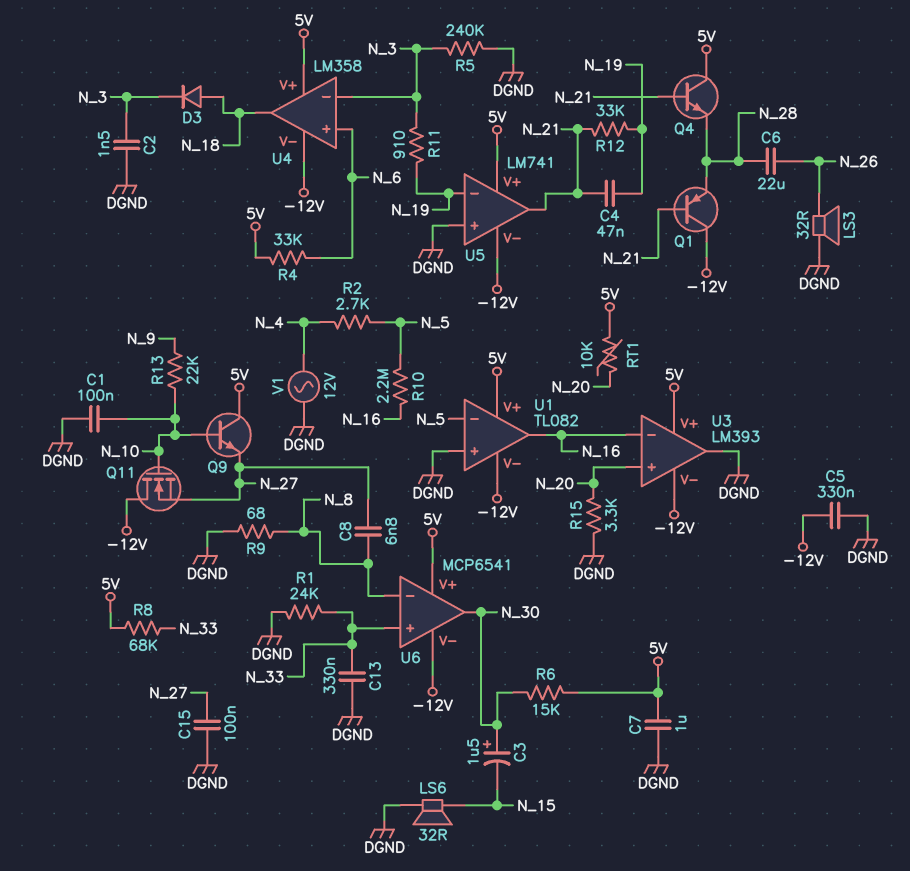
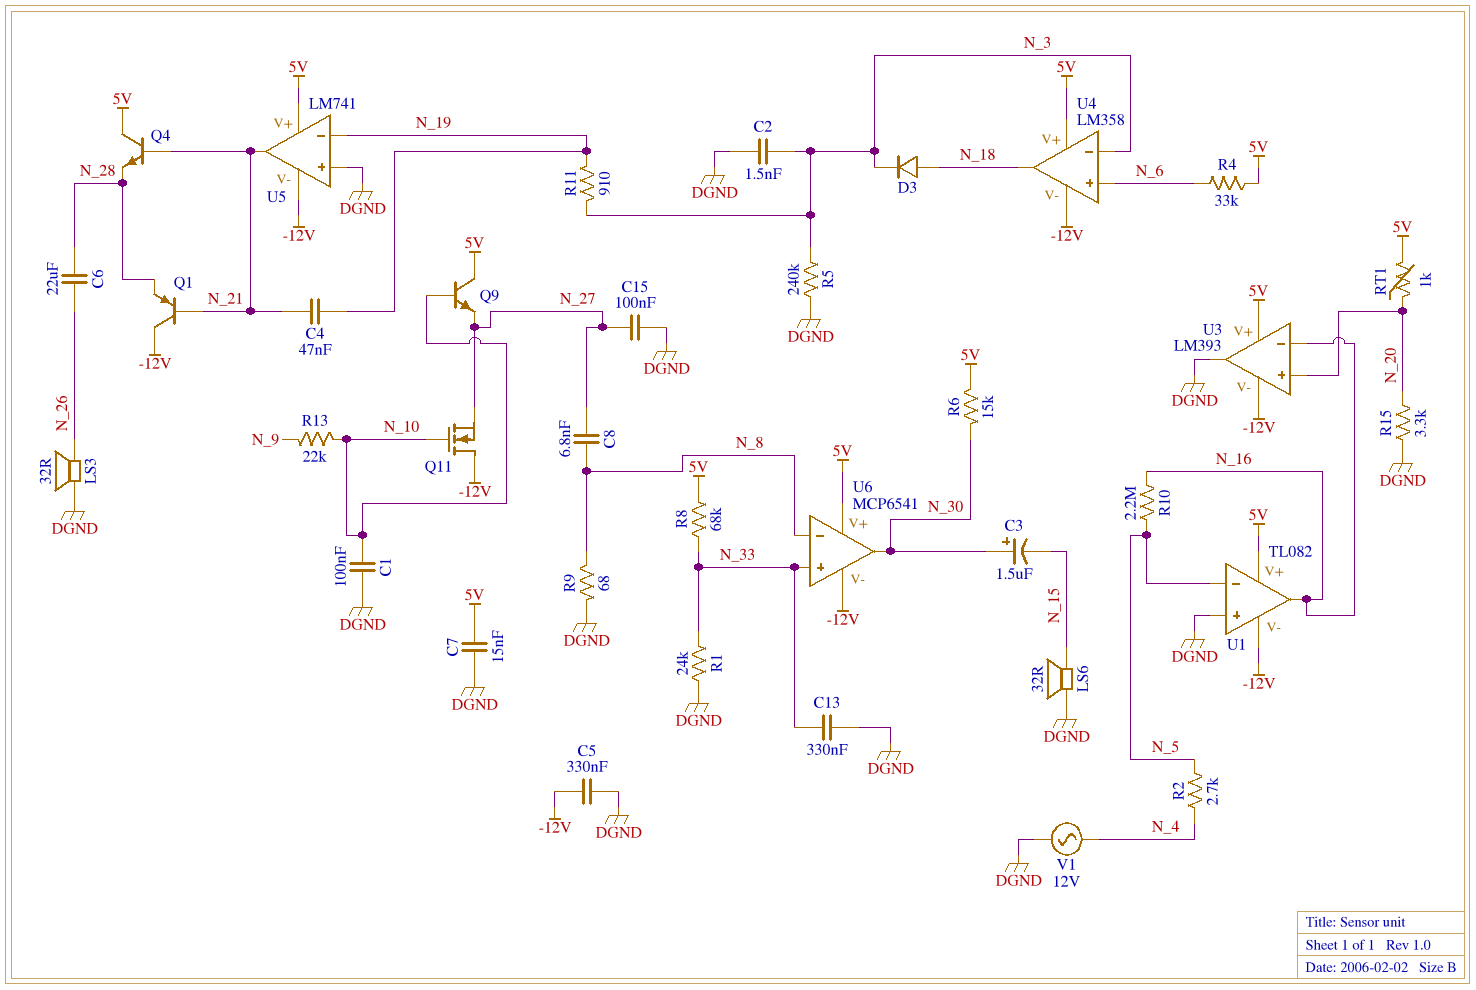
C7: 1uF (5V, DGND) -> 15nF (5V, DGND)
R12: 33k (N_19, N_21) -> none
RT1: 10k (5V, N_20) -> 1k (5V, N_20)

